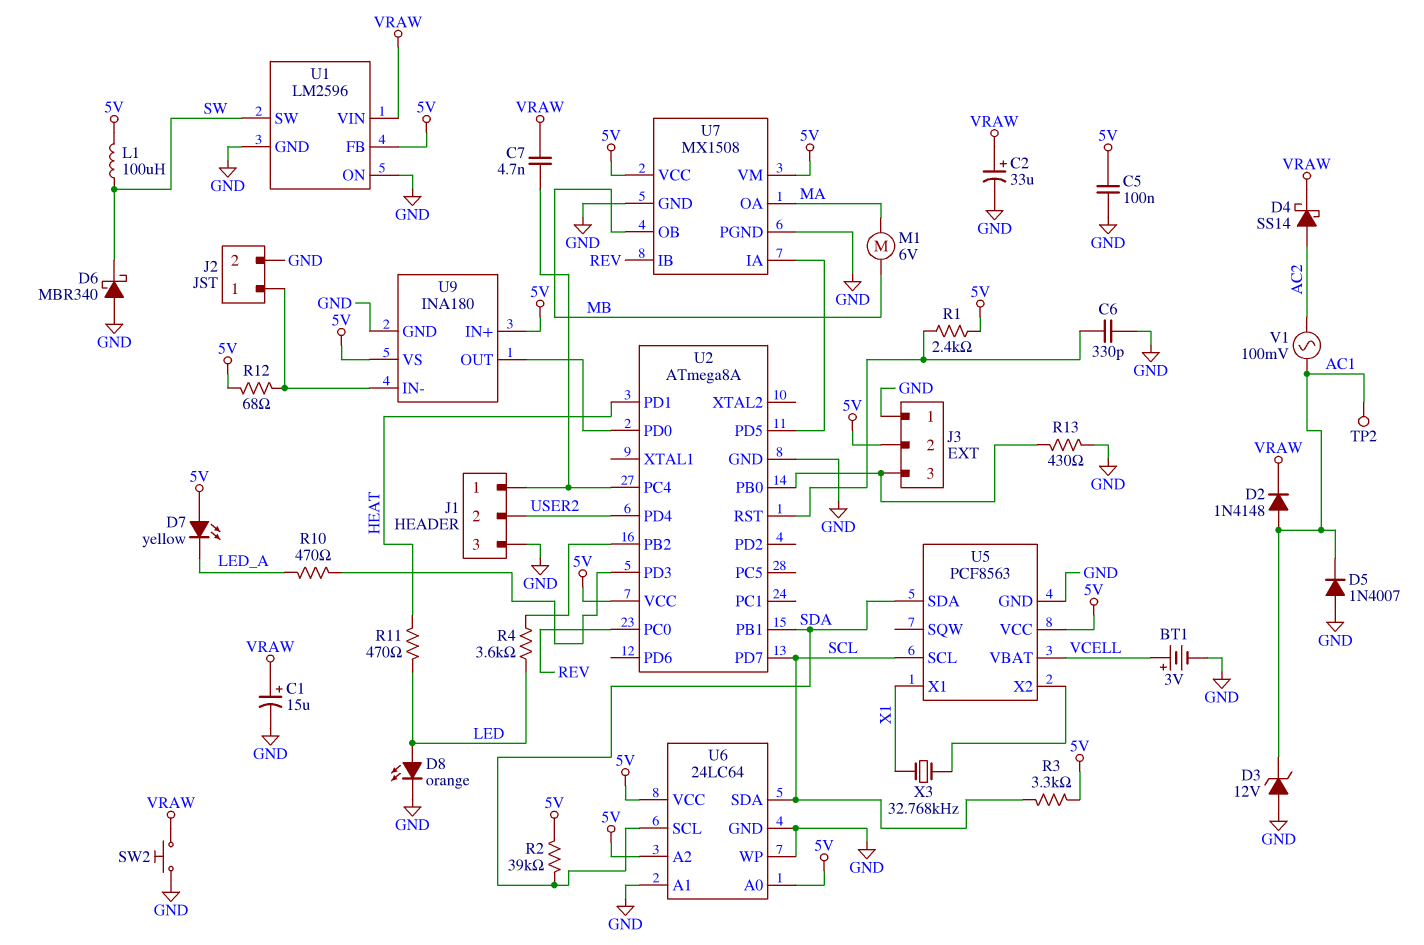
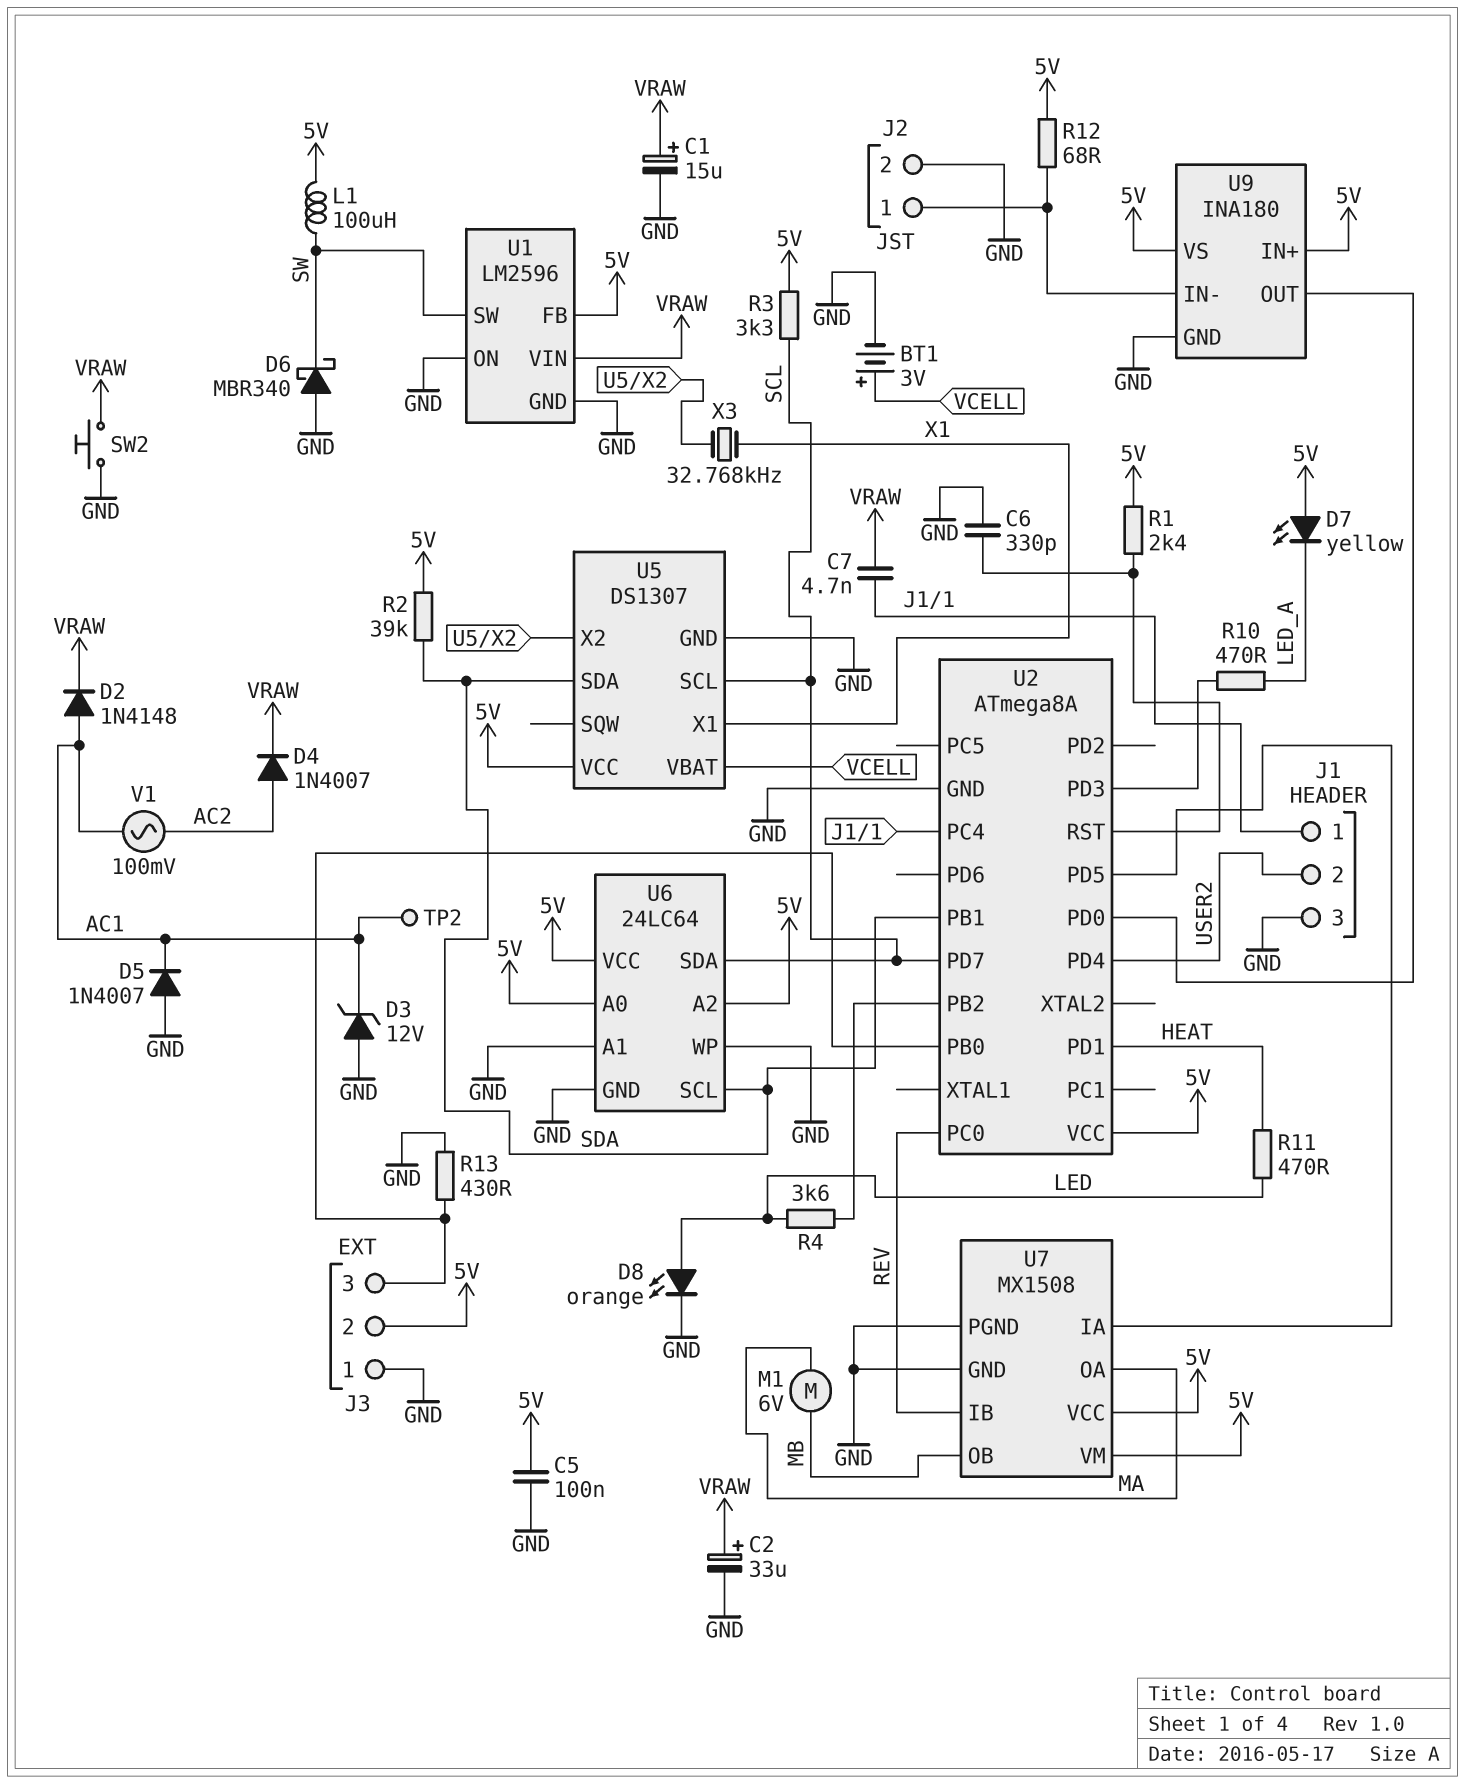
D4: schottky SS14 (A AC2, K VRAW) -> diode 1N4007 (A AC2, K VRAW)
U5: PCF8563 -> DS1307

